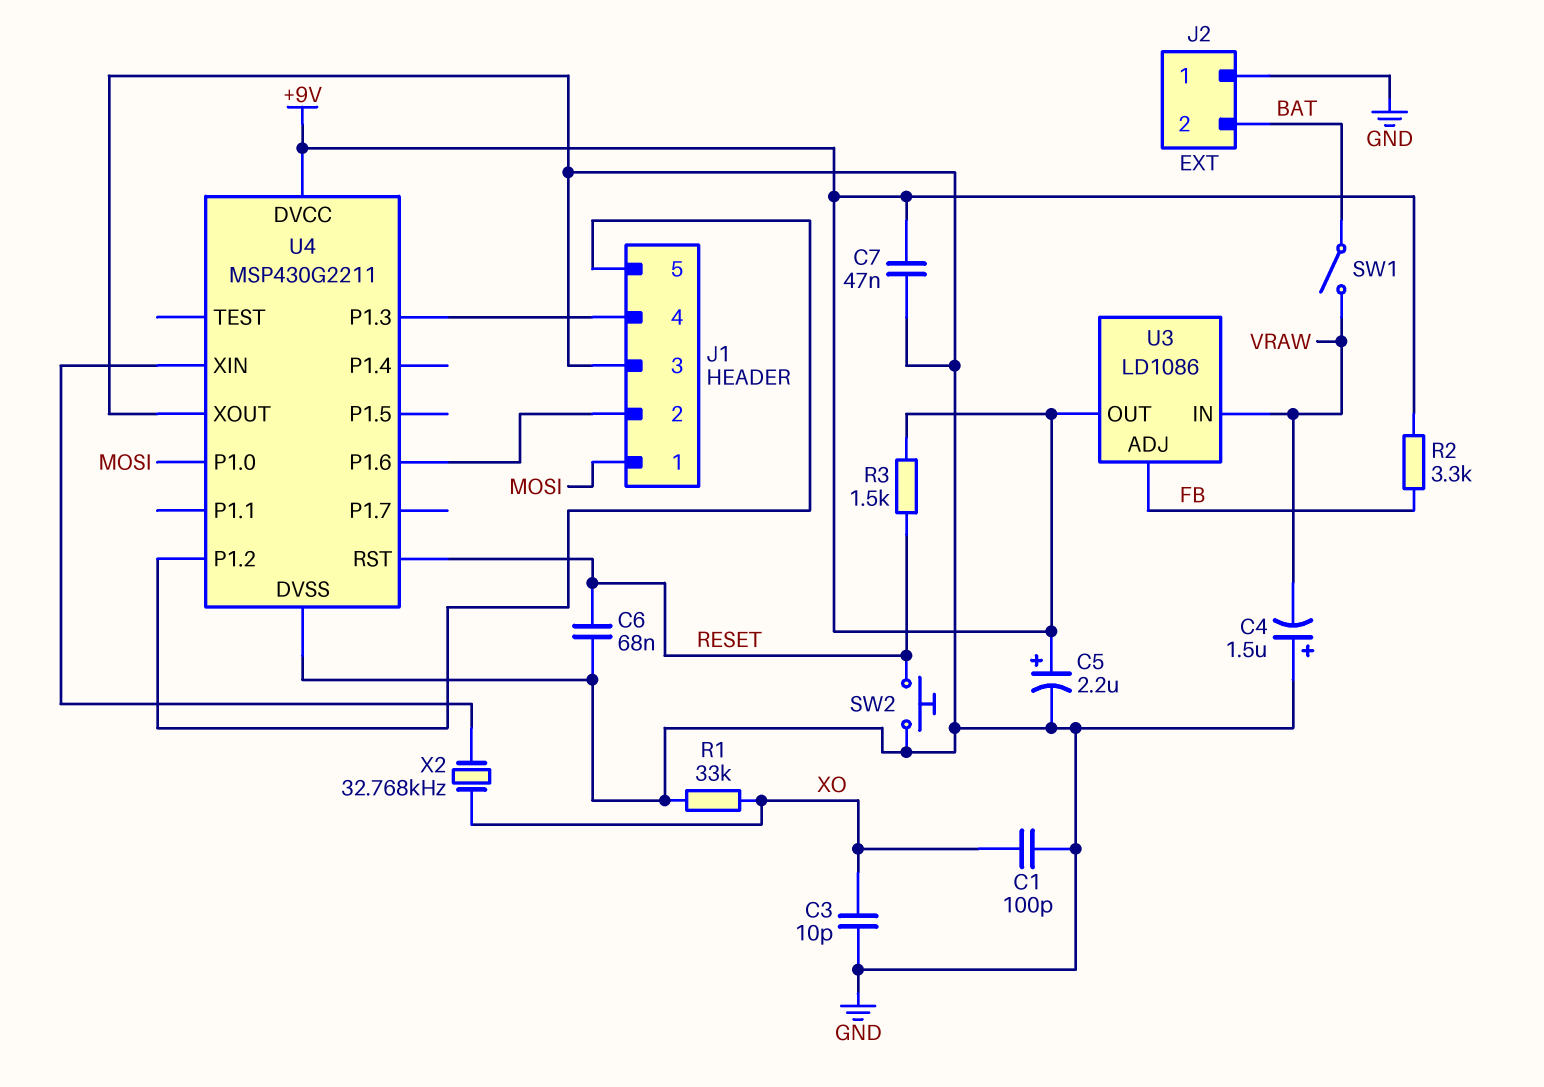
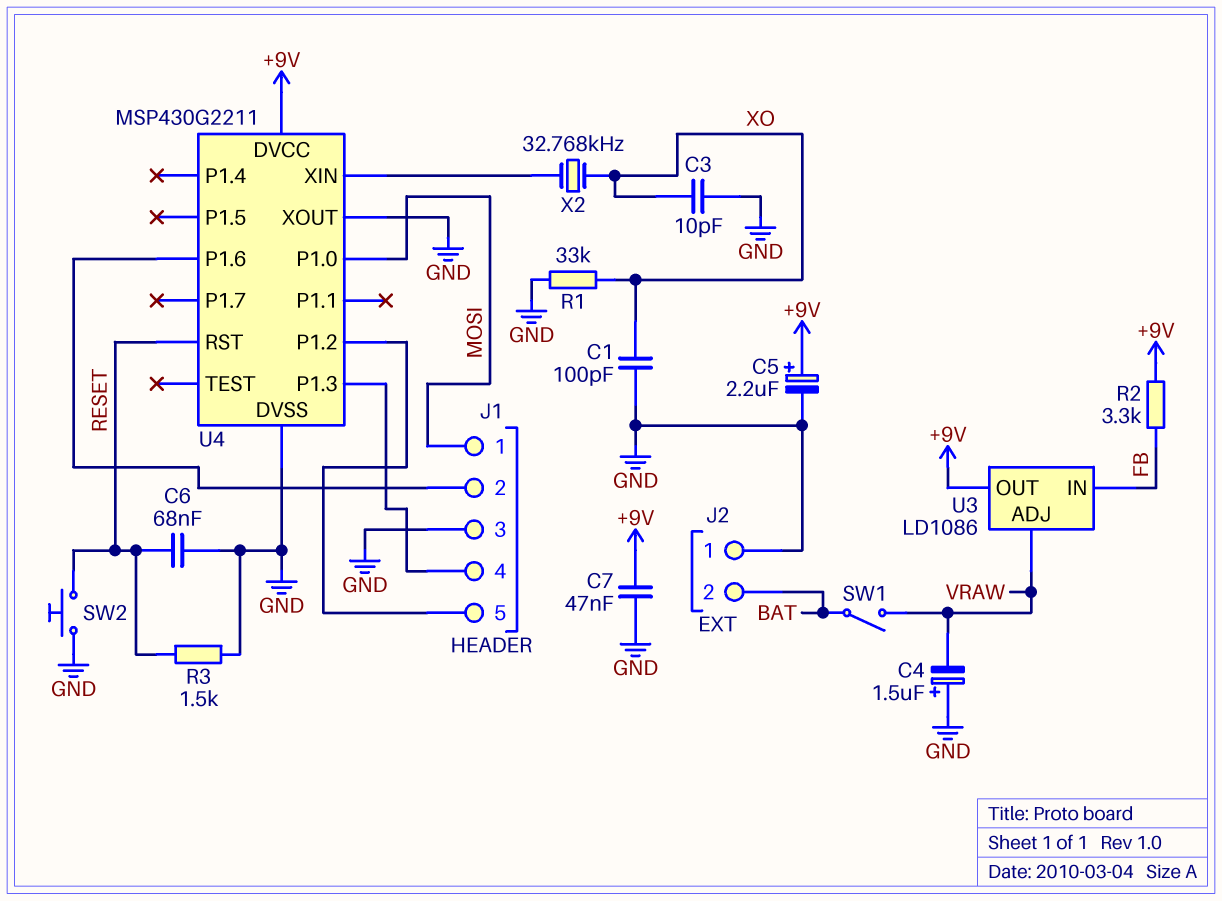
R3: 1.5k (+9V, RESET) -> 1.5k (GND, RESET)
U3 pin ADJ: FB -> VRAW
U3 pin IN: VRAW -> FB

